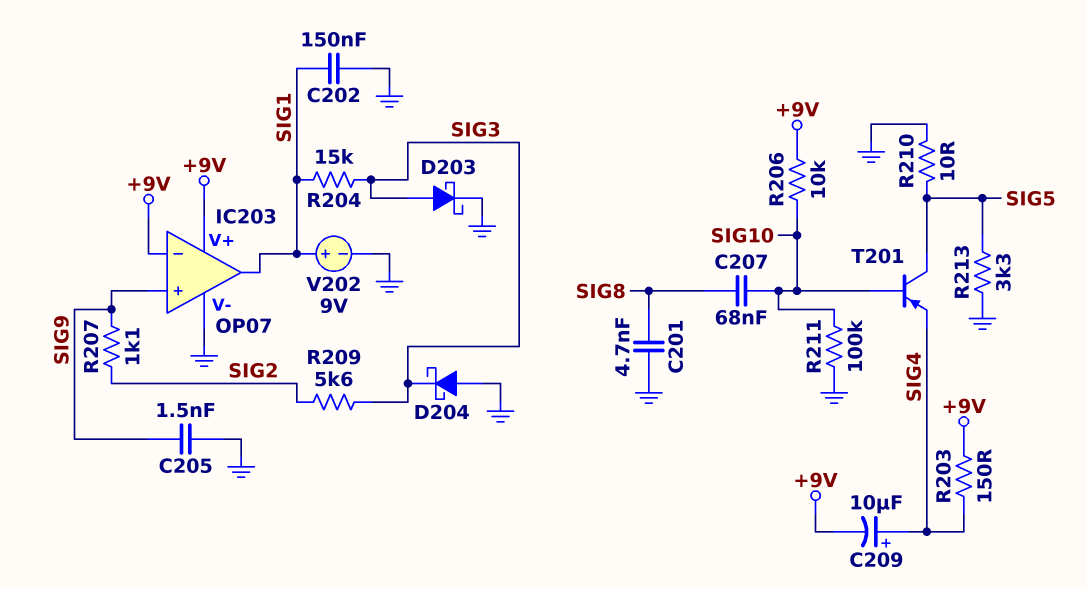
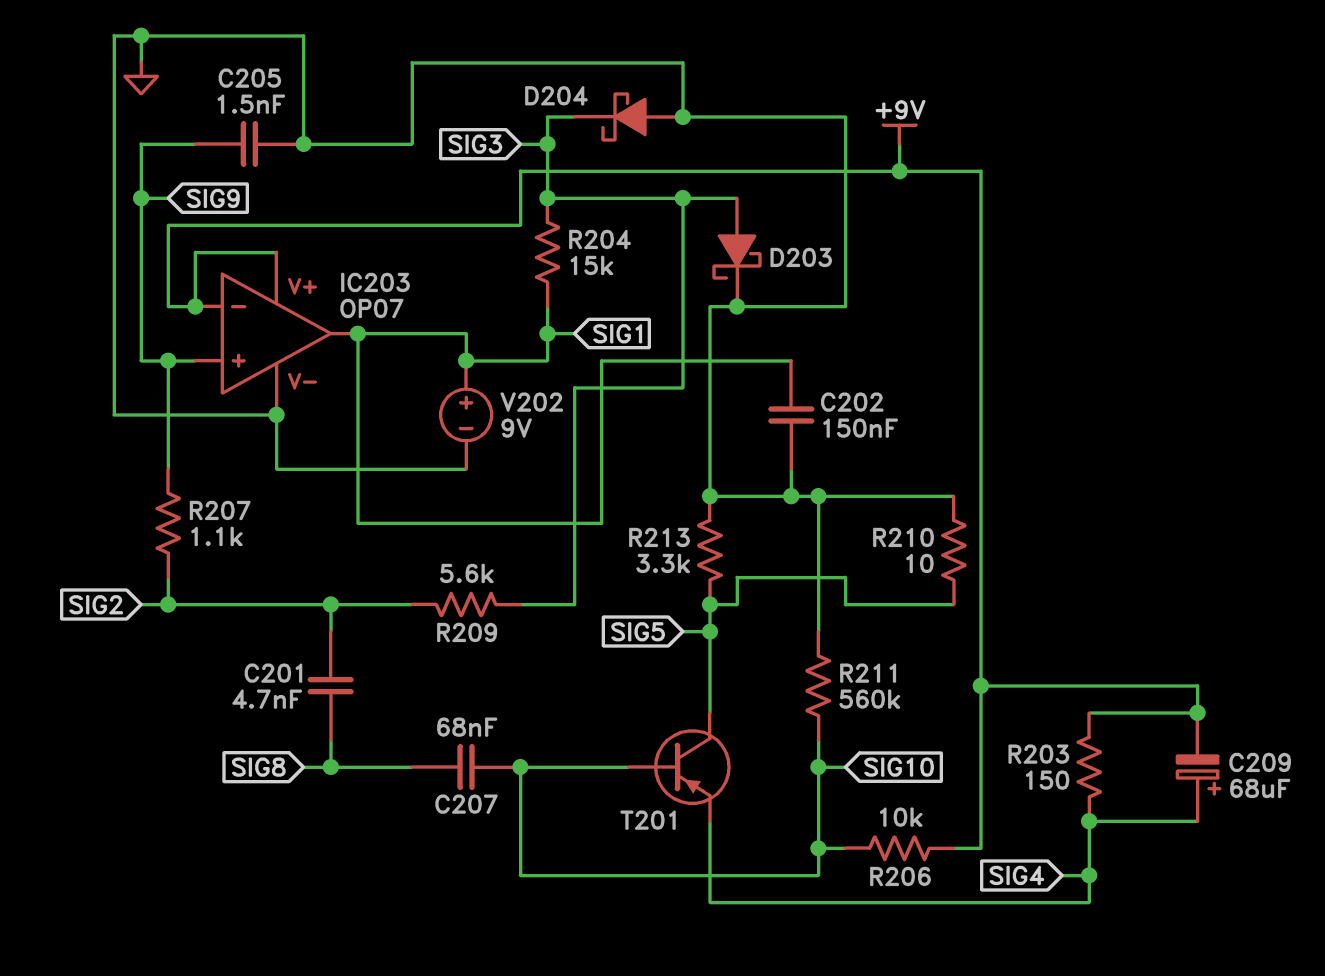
C201: 4.7nF (GND, SIG8) -> 4.7nF (SIG2, SIG8)
C209: 10uF (plus SIG4, minus +9V) -> 68uF (plus SIG4, minus +9V)
R211: 100k (GND, SIG10) -> 560k (GND, SIG10)

